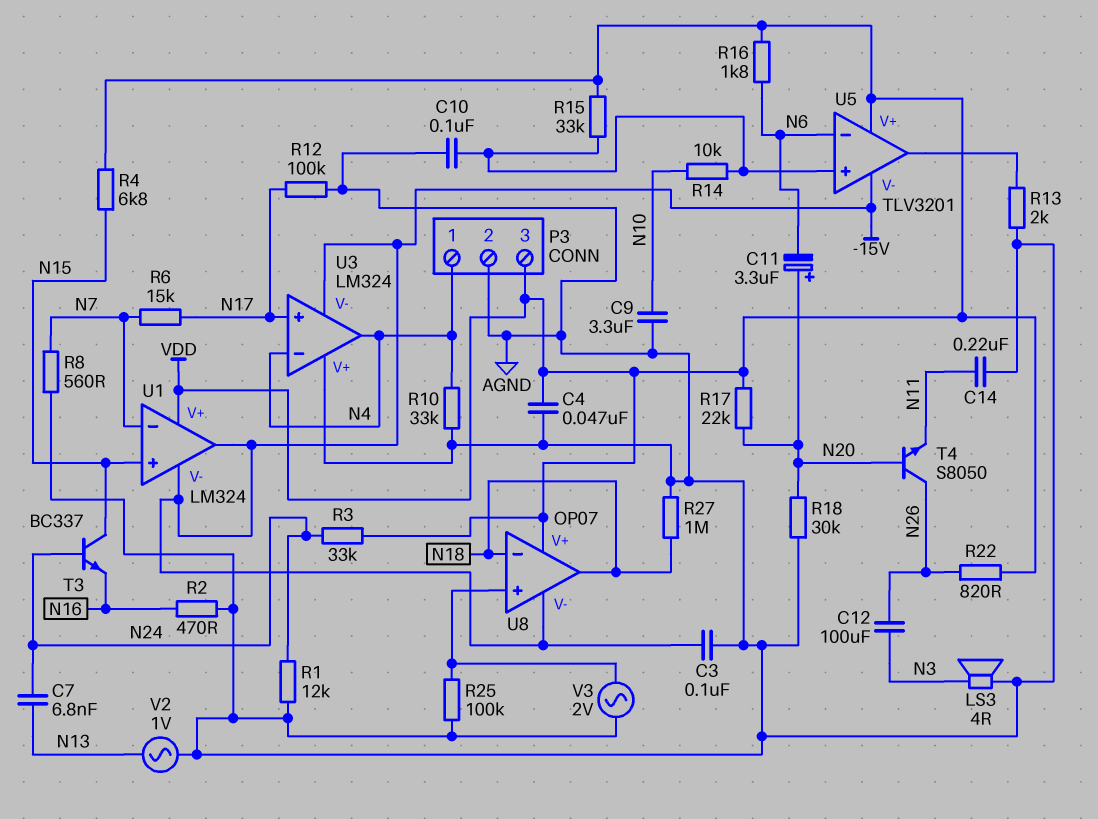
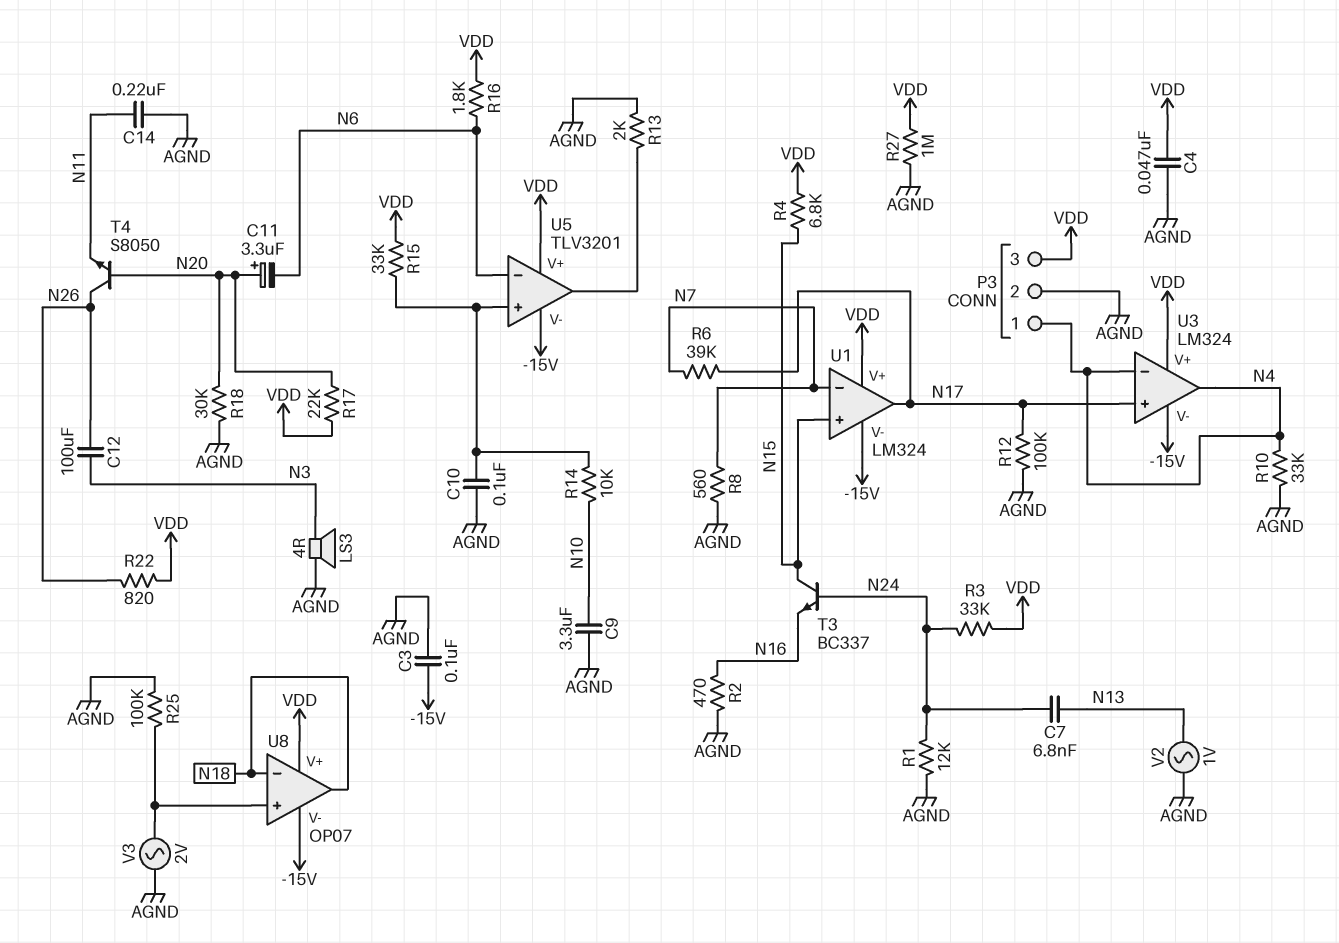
R6: 15k (N7, N17) -> 39k (N7, N17)
R27: 1M (AGND, N18) -> 1M (AGND, VDD)
U1 pin out: -15V -> N17
U3 pin V+: AGND -> VDD

